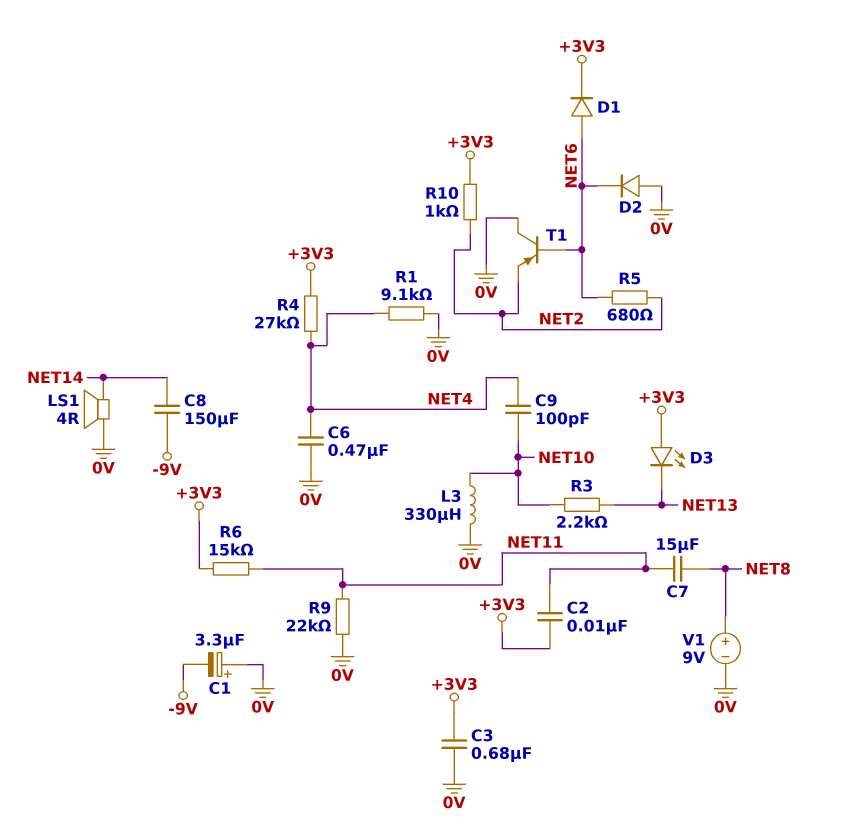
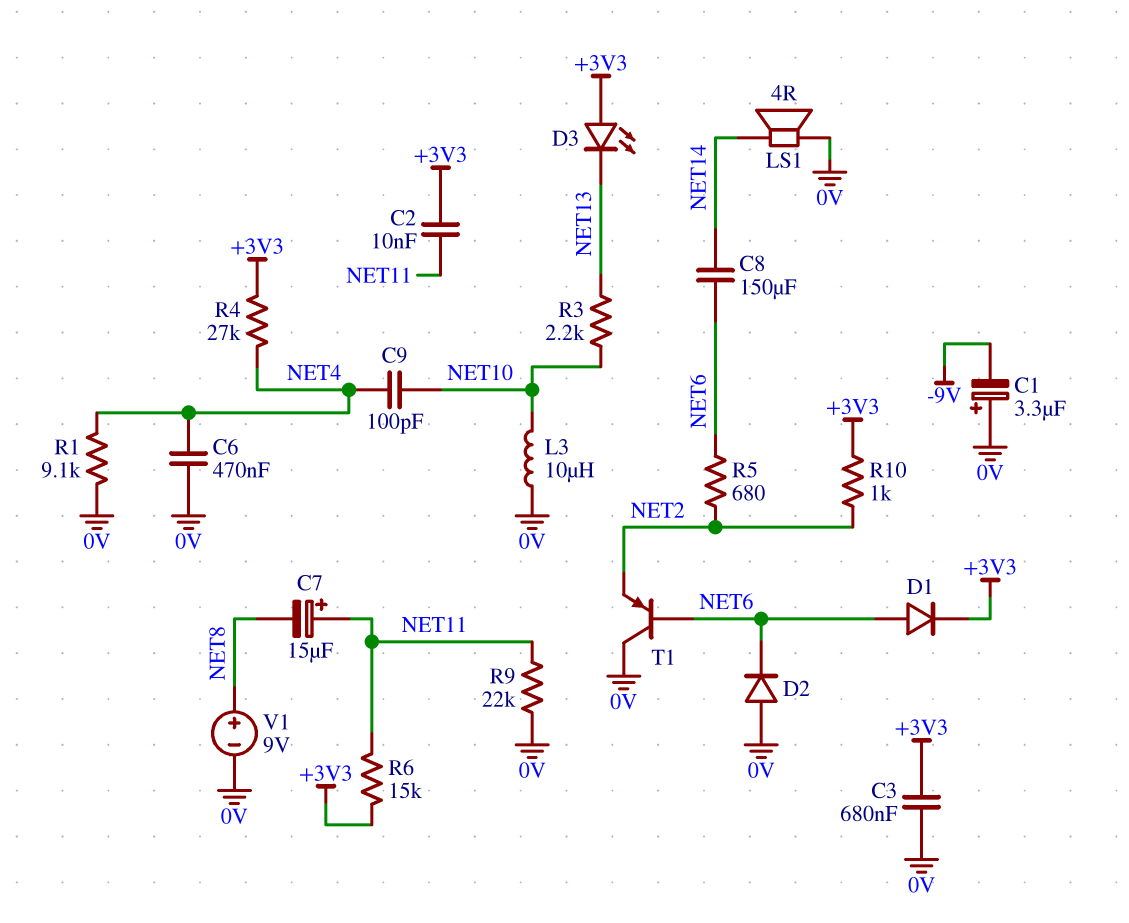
C7: 15uF (NET8, NET11) -> 15uF (plus NET11, minus NET8)
C8: 150uF (-9V, NET14) -> 150uF (NET6, NET14)
L3: 330uH (0V, NET10) -> 10uH (0V, NET10)

